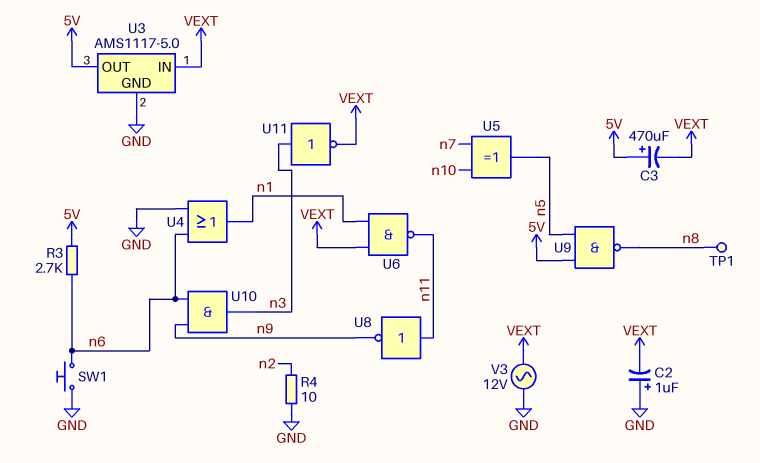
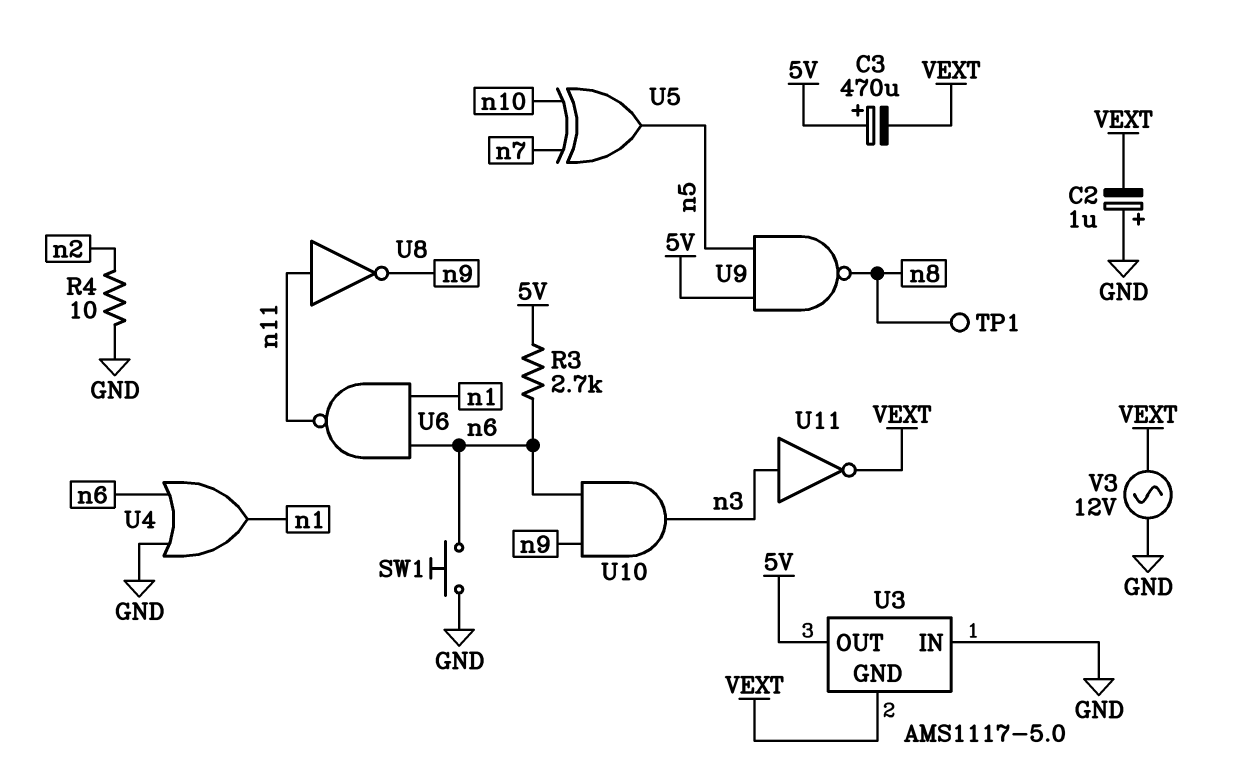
U3 pin GND: GND -> VEXT
U3 pin IN: VEXT -> GND
U6: NAND (in VEXT, in n1, out n11) -> NAND (in n1, in n6, out n11)

